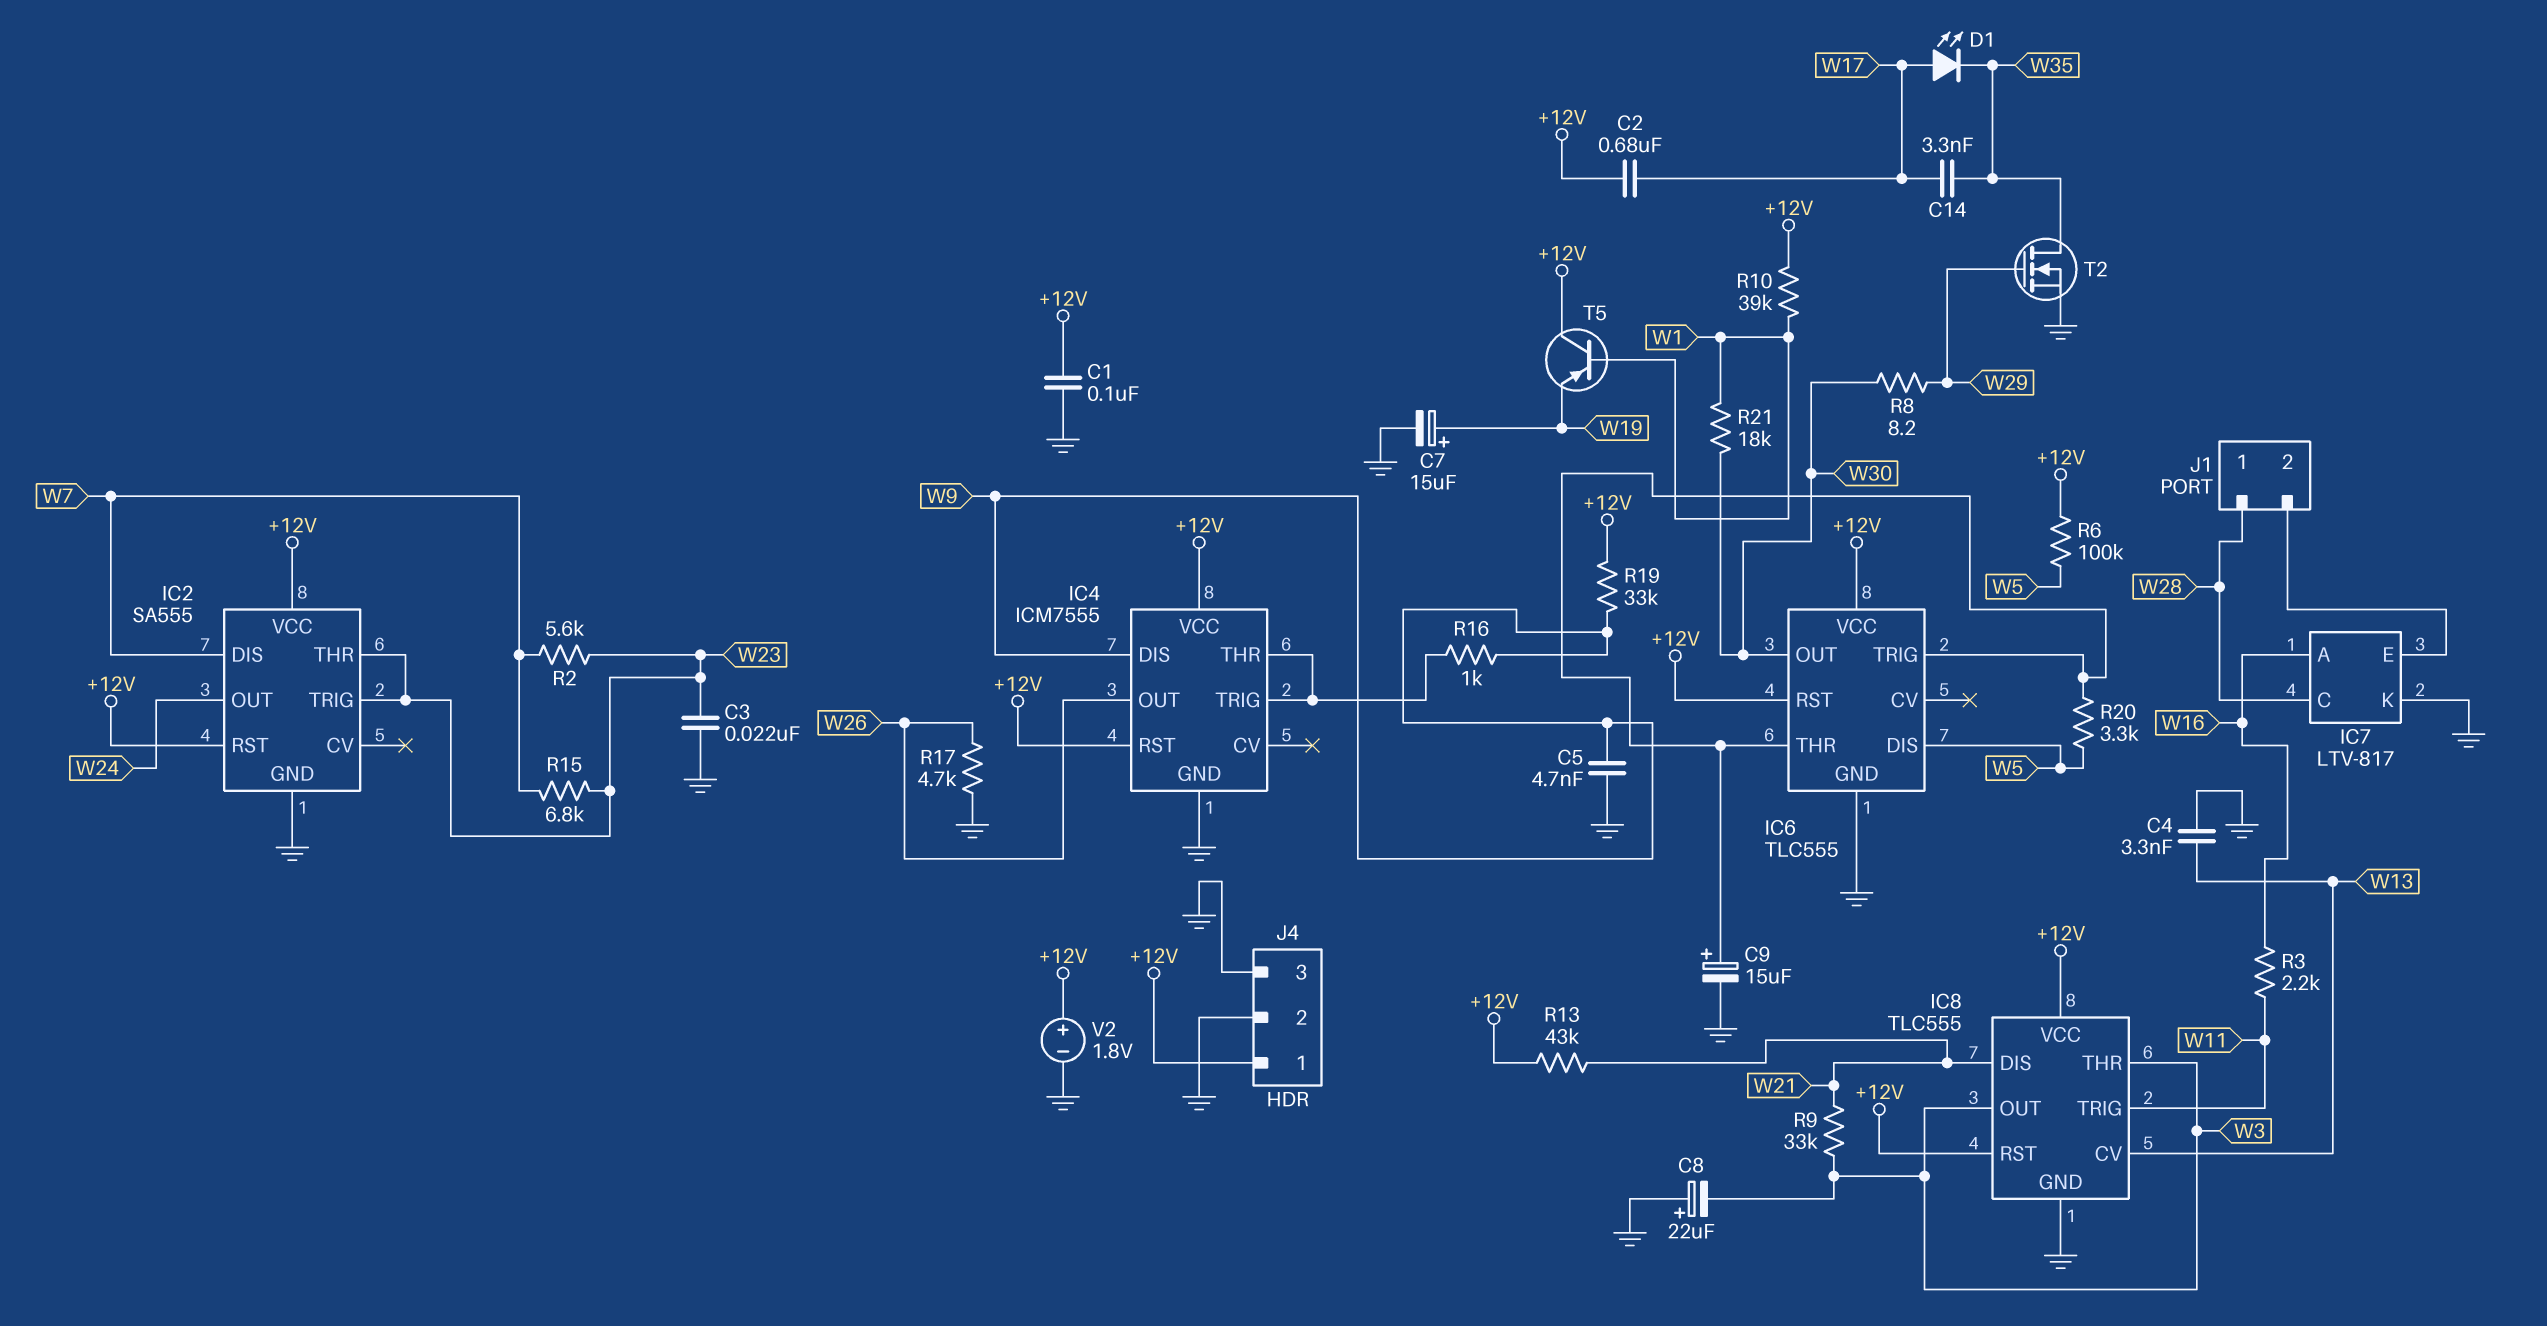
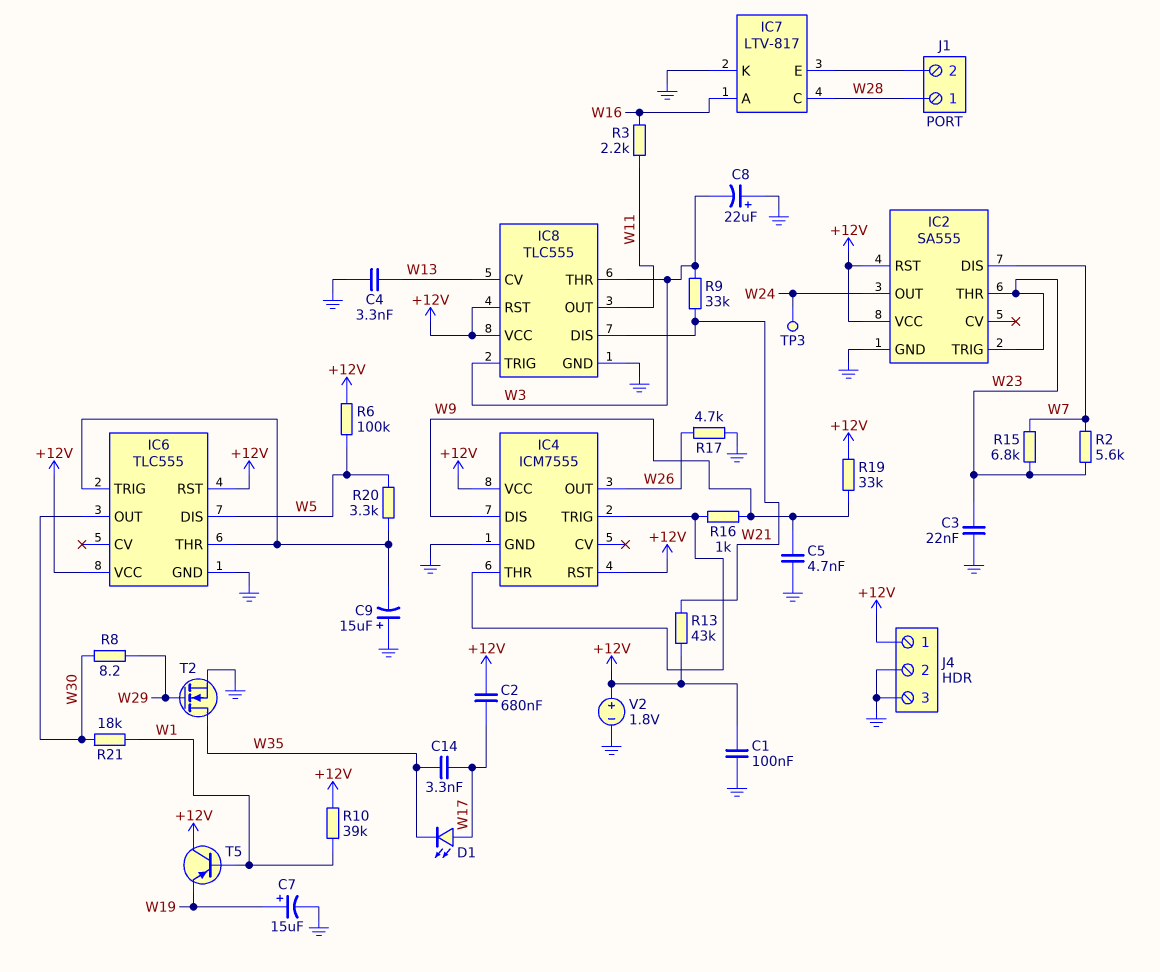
C9: 15uF (plus IC6/THR, minus GND) -> 15uF (plus GND, minus IC6/THR)
IC8 pin OUT: W3 -> W11
IC8 pin TRIG: W11 -> W3
TP3: none -> test point (W24)

